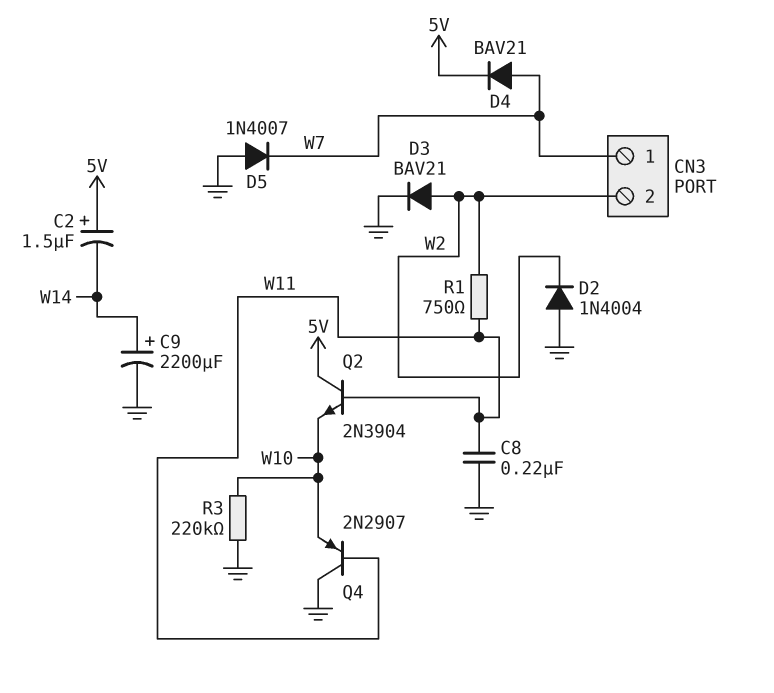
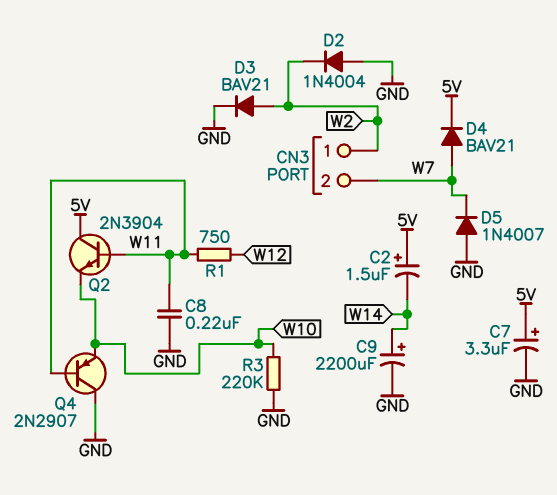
C7: none -> 3.3uF (plus 5V, minus GND)
CN3 pin 1: W7 -> W2
CN3 pin 2: W2 -> W7
R1: 750 (W2, W11) -> 750 (W11, W12)

